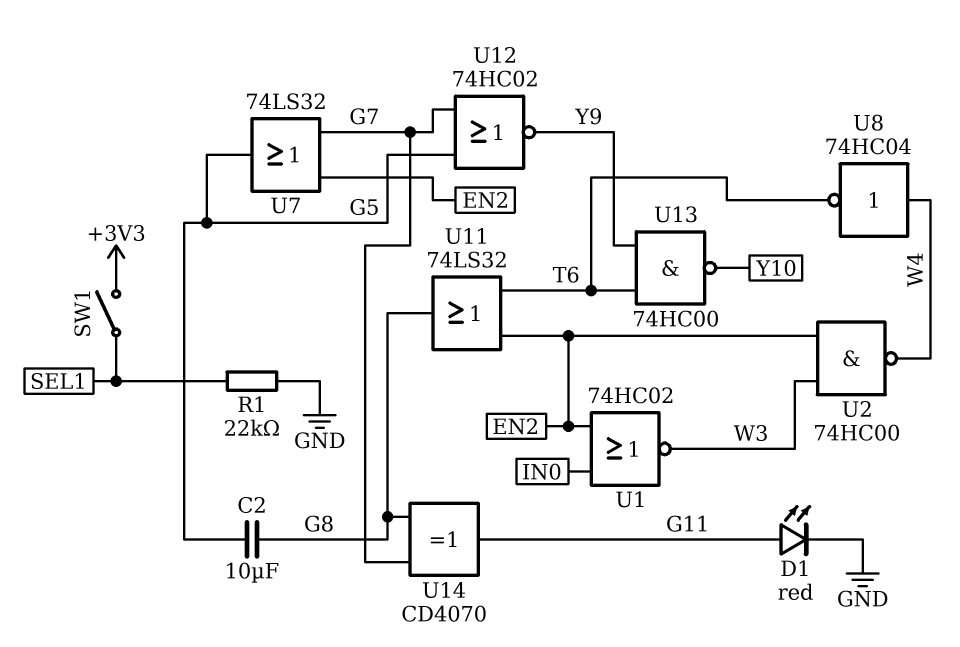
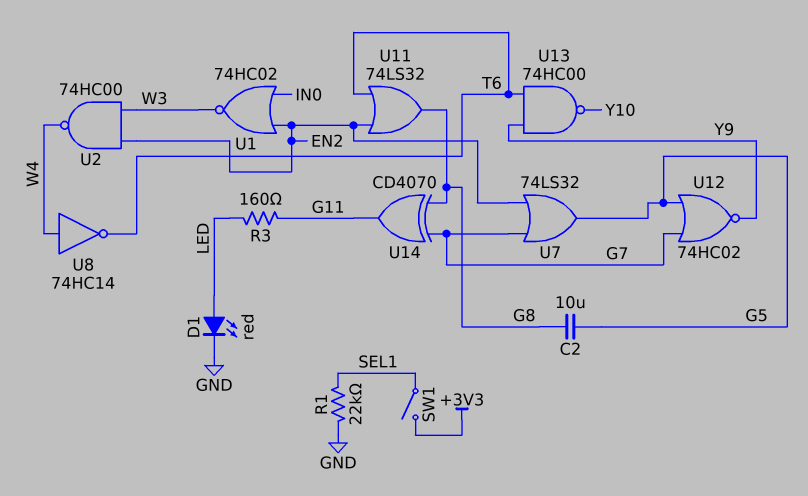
D1: LED red (A G11, K GND) -> LED red (A LED, K GND)
R3: none -> 160 (G11, LED)
U8: NOT 74HC04 (in W4, out T6) -> NOT 74HC14 (in W4, out T6)

